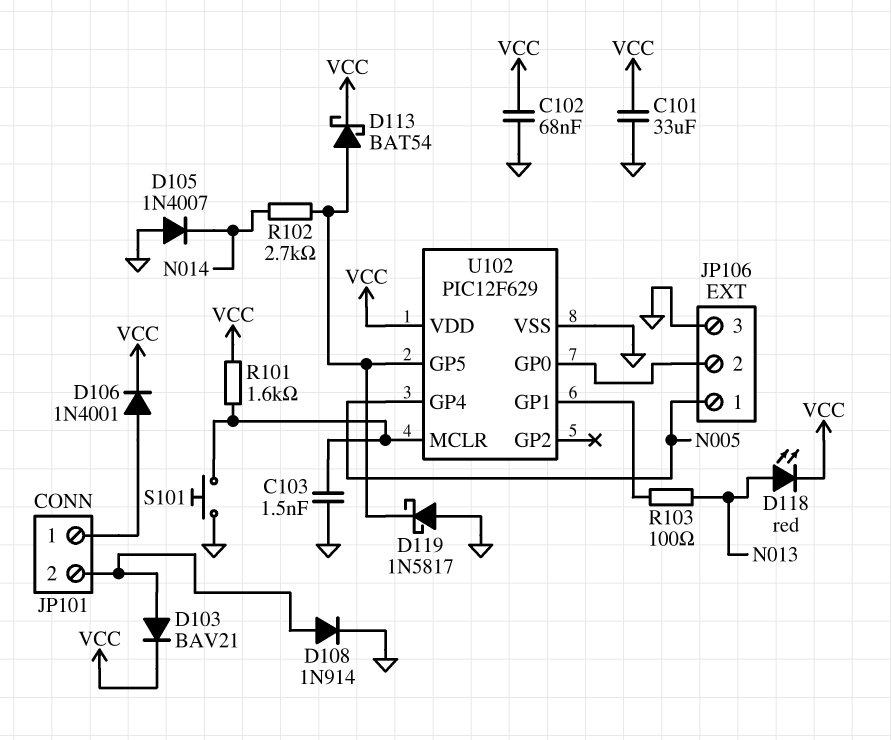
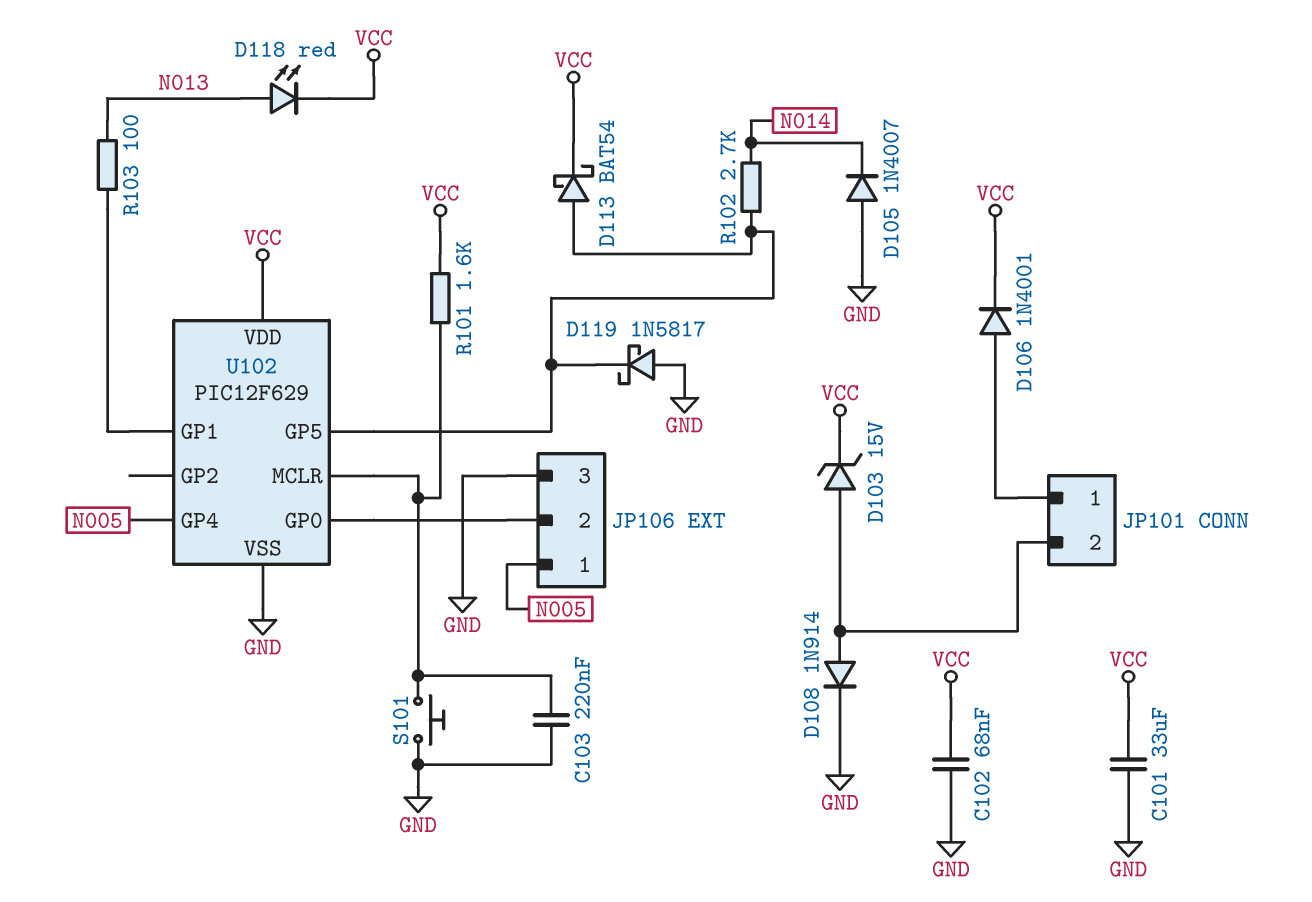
C103: 1.5nF (GND, U102/MCLR) -> 220nF (GND, U102/MCLR)
D103: diode BAV21 (A JP101/2, K VCC) -> zener 15V (A JP101/2, K VCC)

